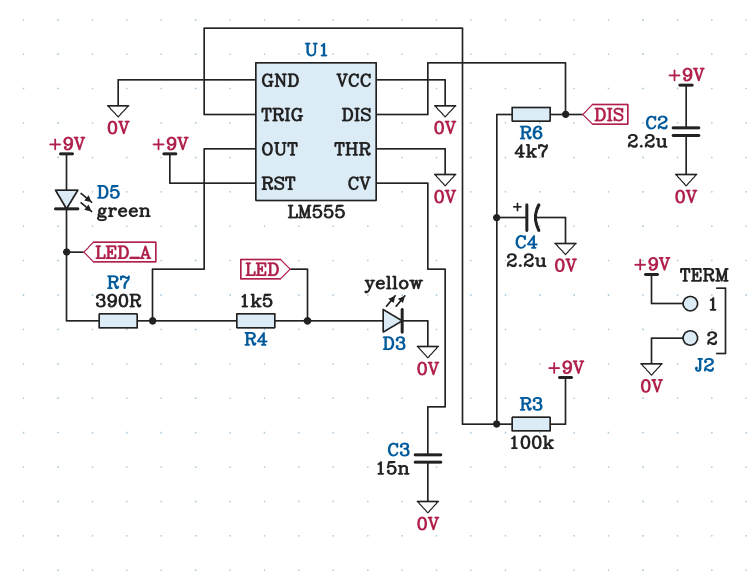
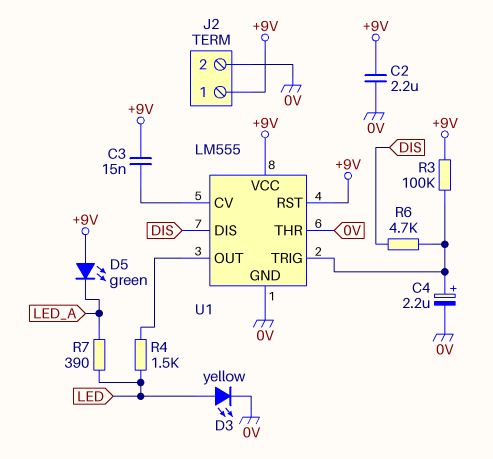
C3: 15nF (0V, U1/CV) -> 15nF (+9V, U1/CV)
R7: 390 (LED_A, U1/OUT) -> 390 (LED, LED_A)
U1 pin VCC: 0V -> +9V

